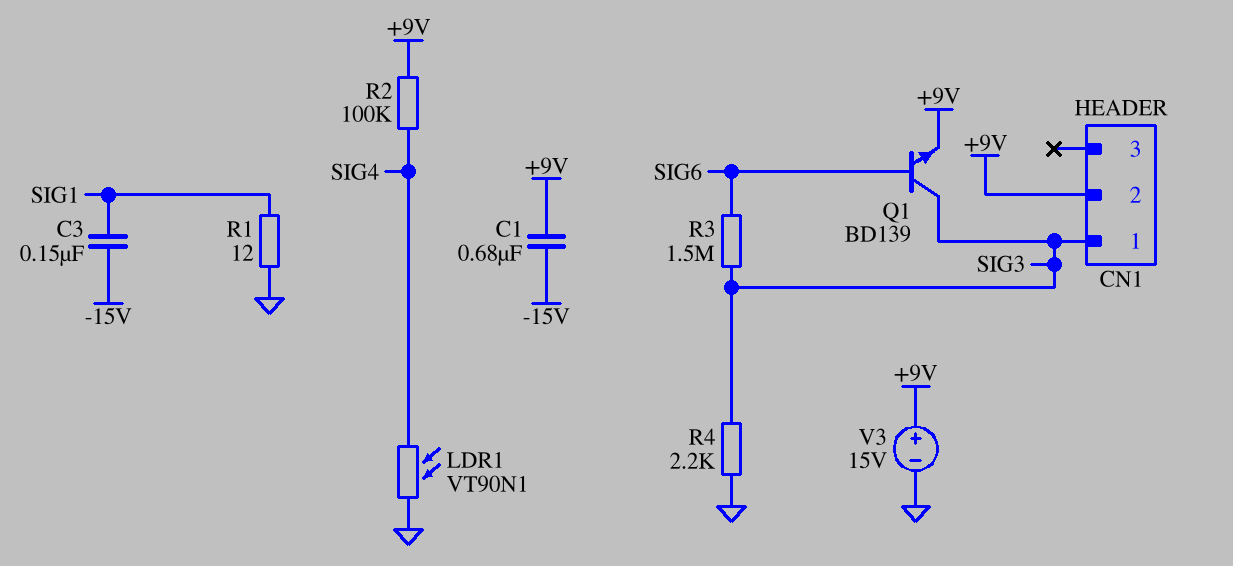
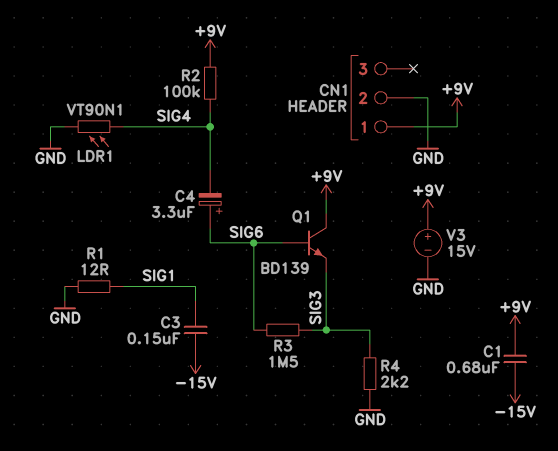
C4: none -> 3.3uF (plus SIG6, minus SIG4)
CN1 pin 1: SIG3 -> +9V
CN1 pin 2: +9V -> GND
Q1: NPN BD139 (B SIG6, C SIG3, E +9V) -> NPN BD139 (B SIG6, C +9V, E SIG3)

